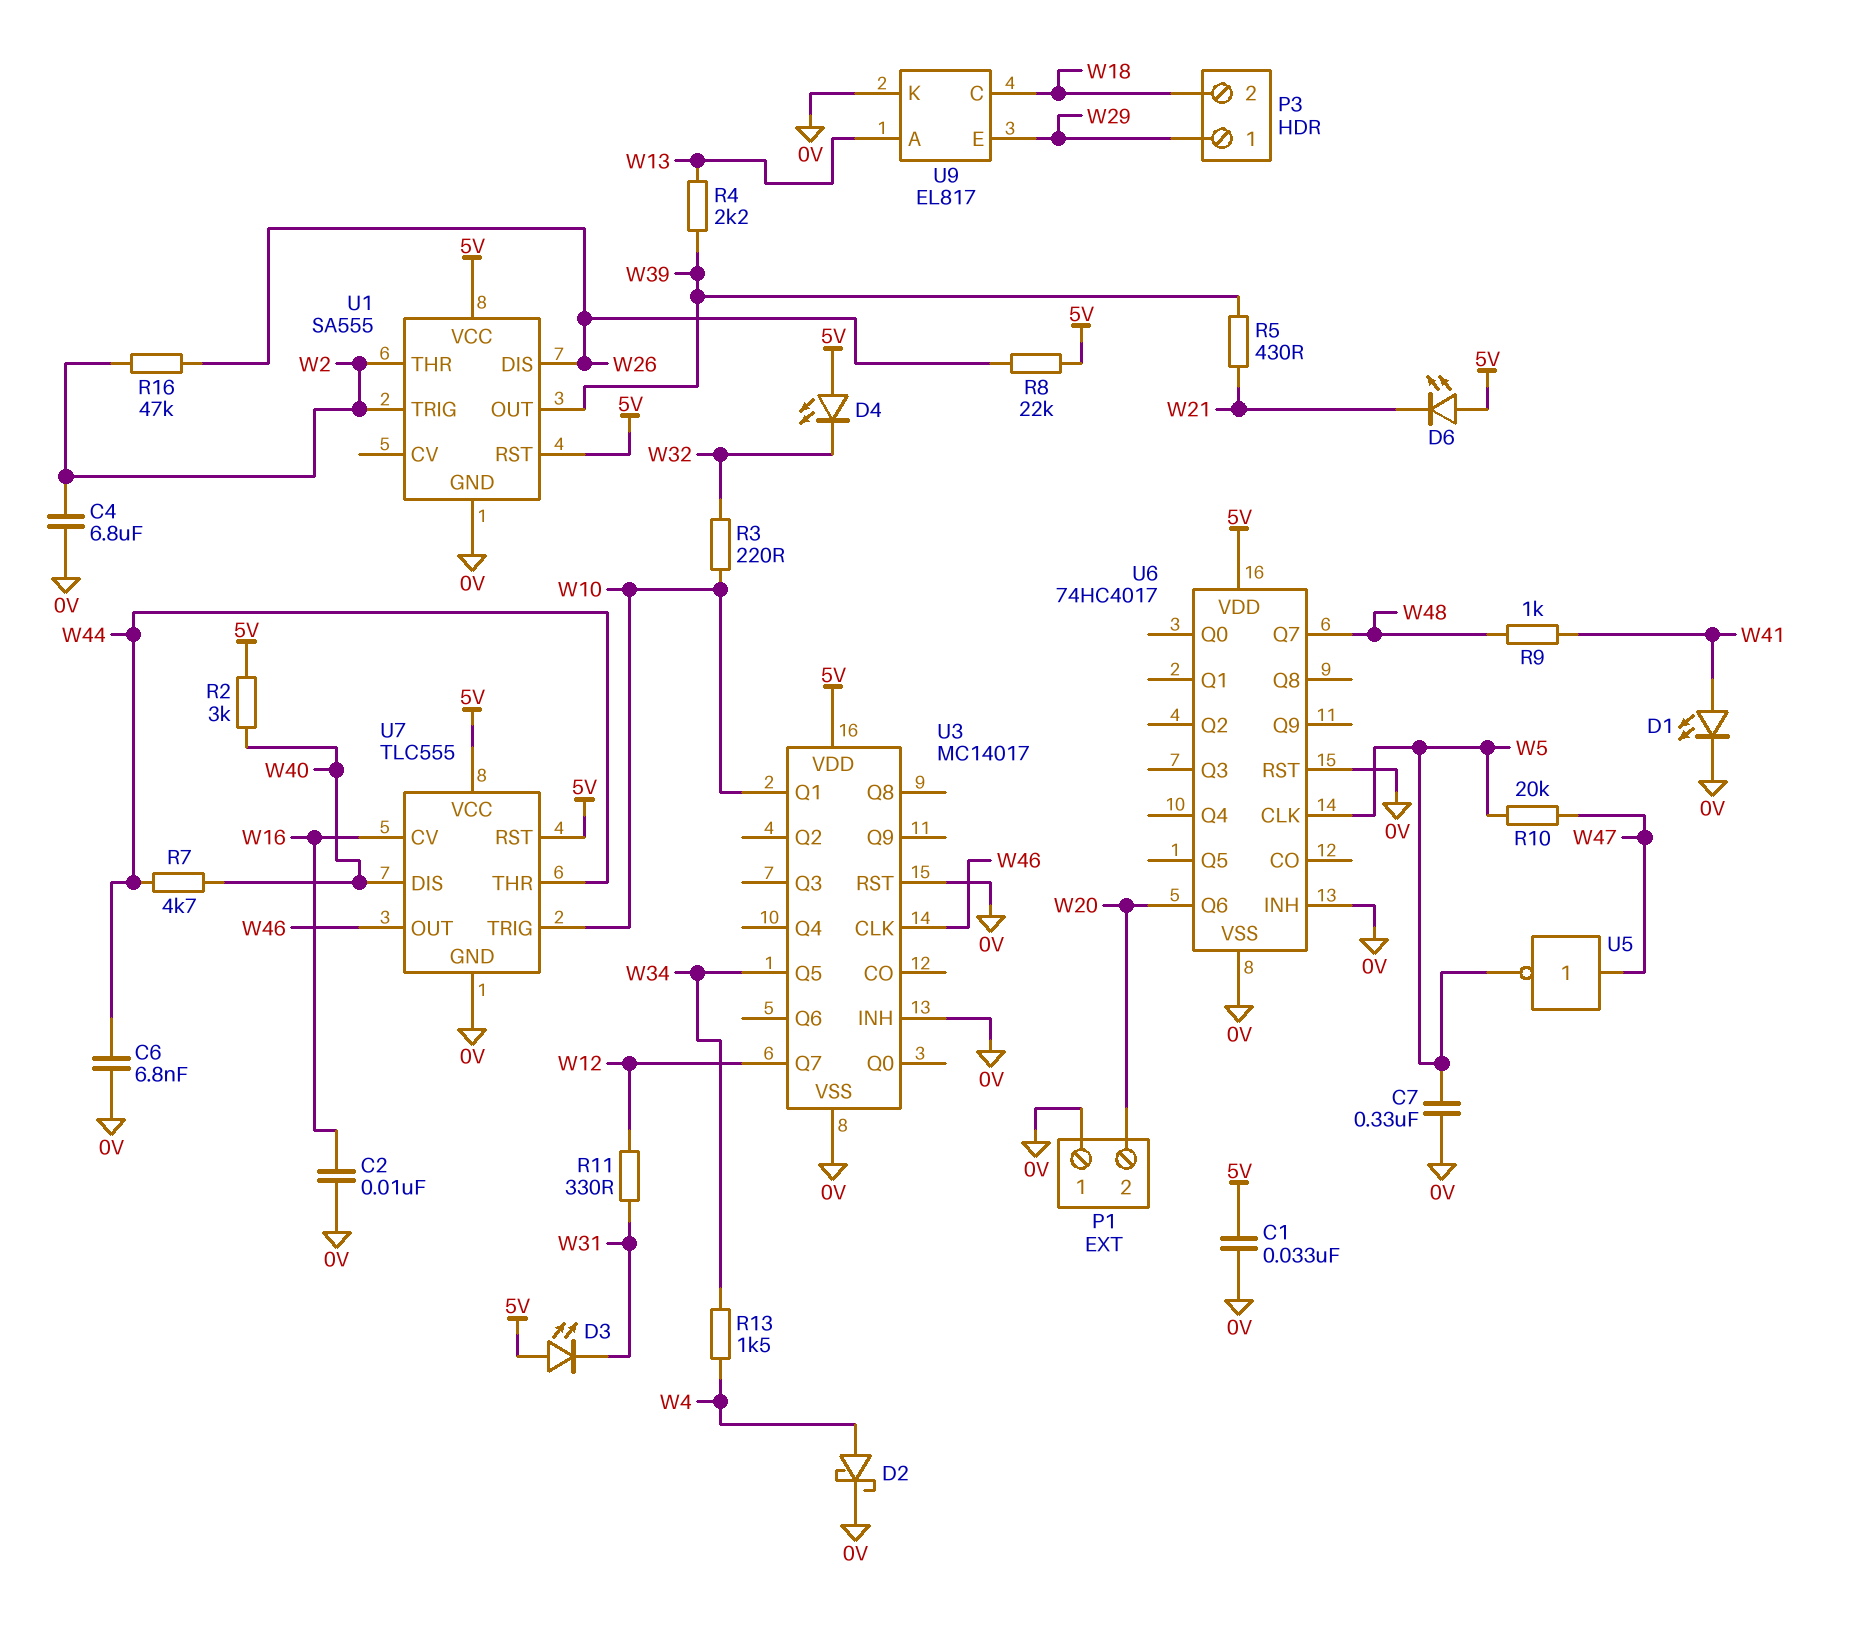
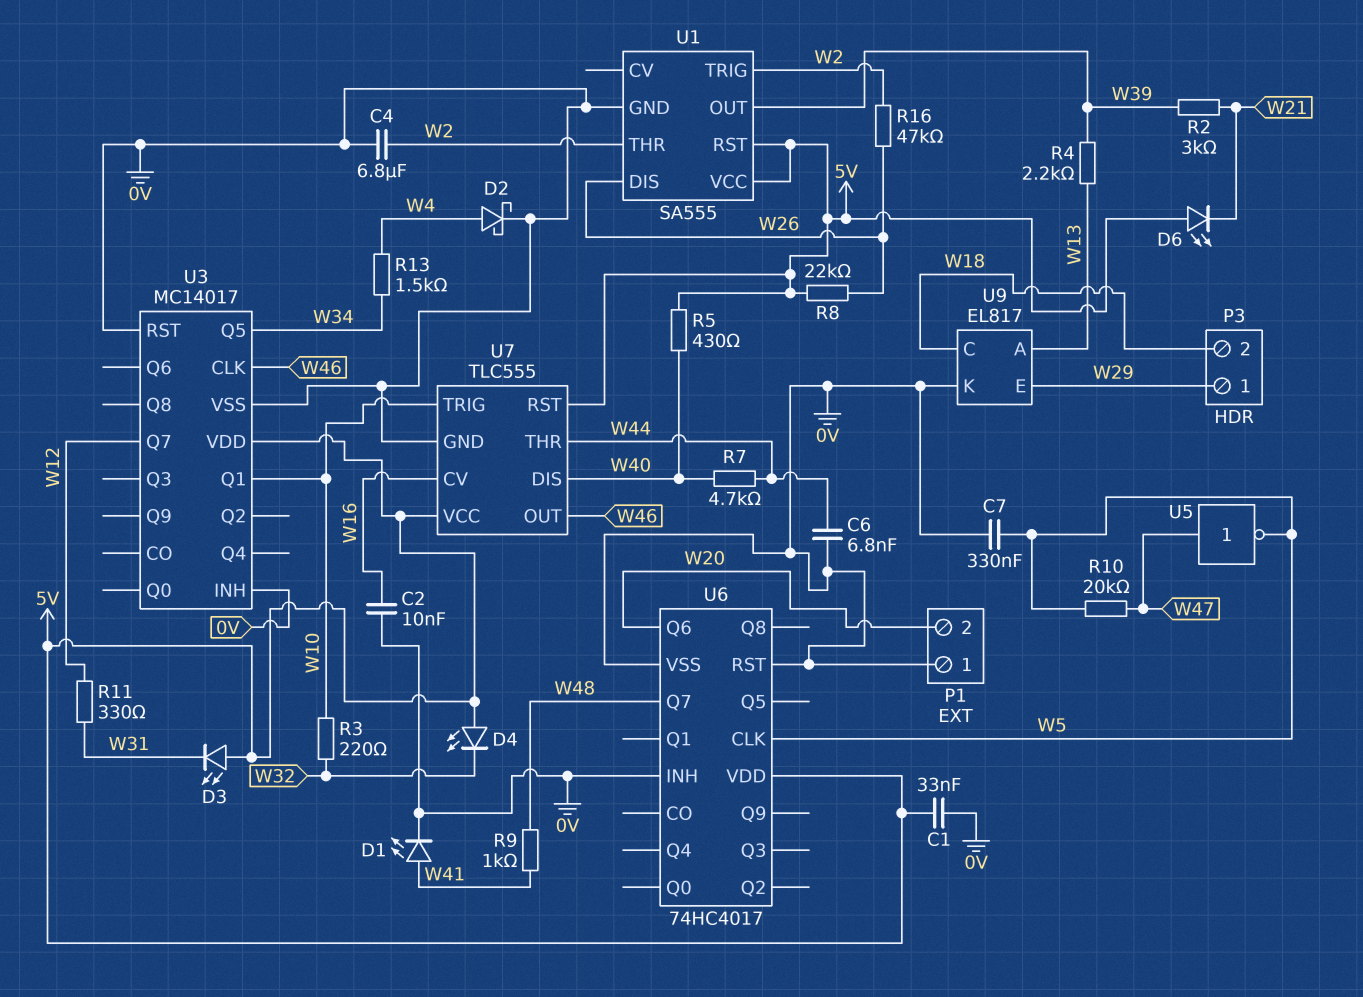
R2: 3k (5V, W40) -> 3k (W21, W39)
R5: 430 (W21, W39) -> 430 (5V, W40)

